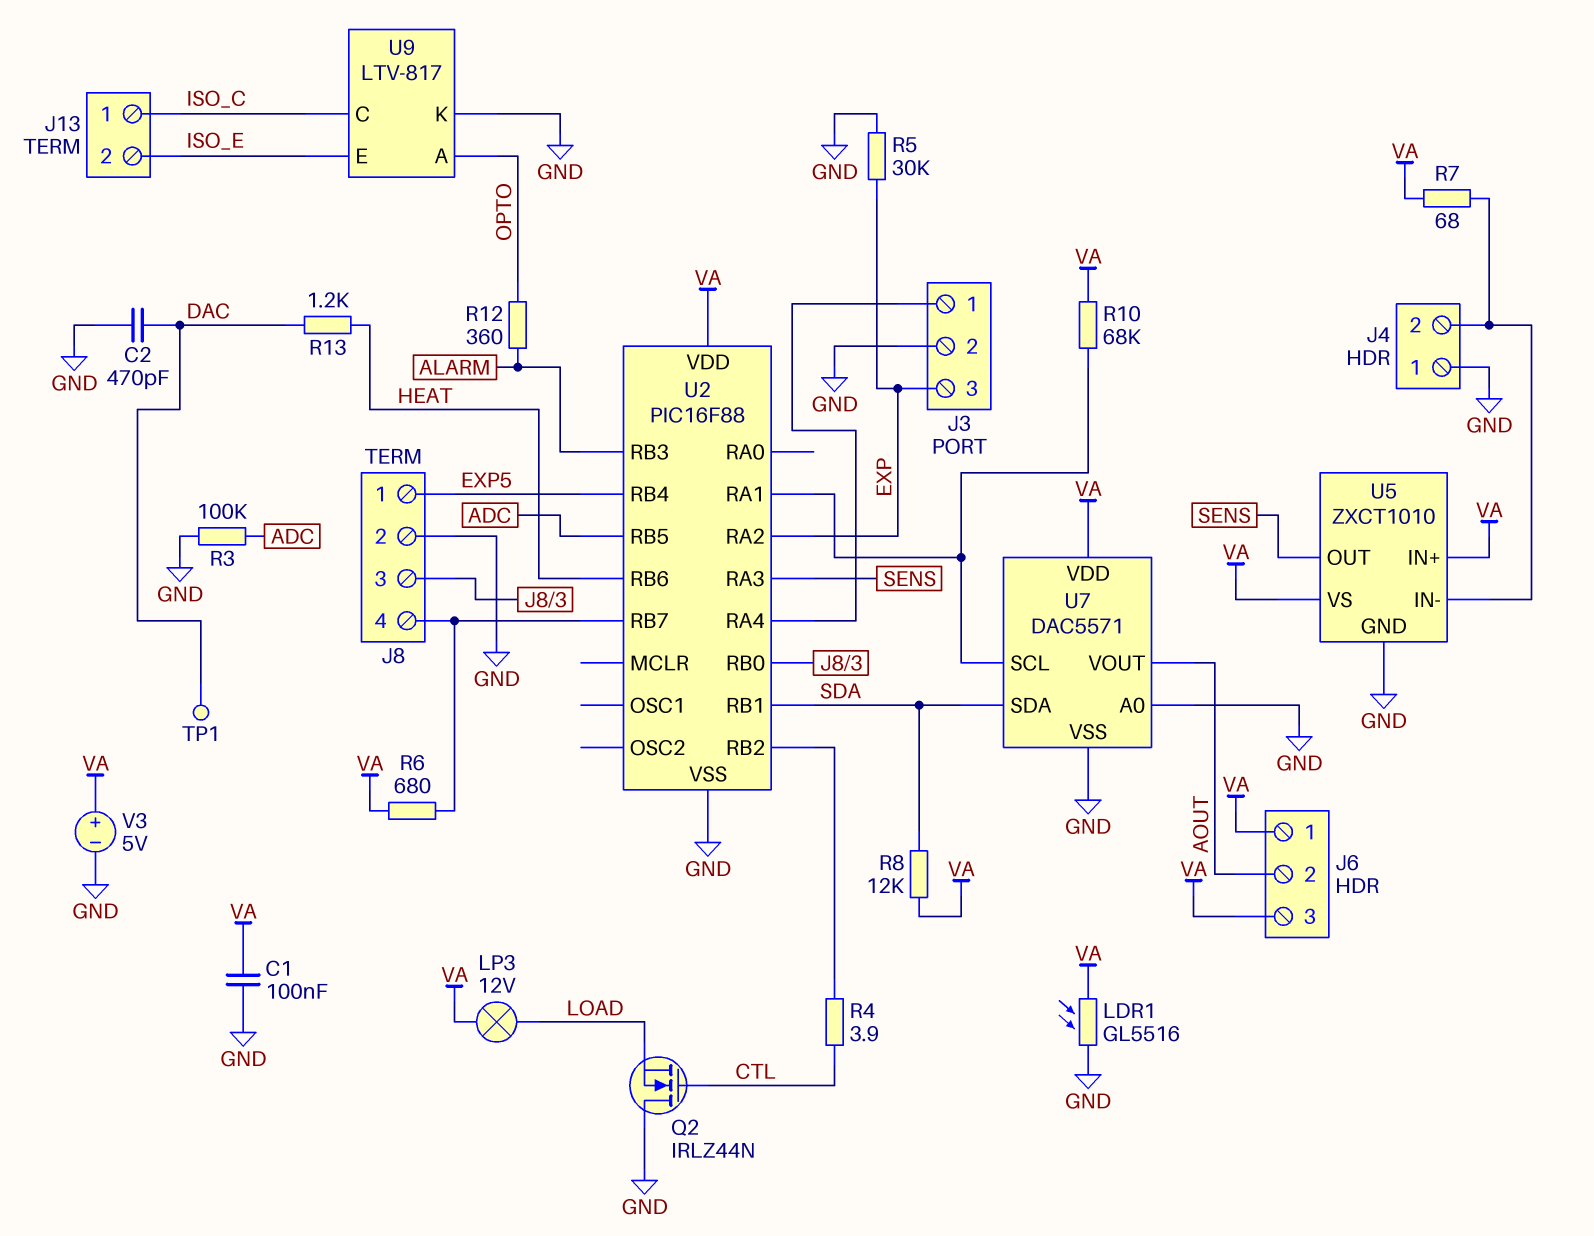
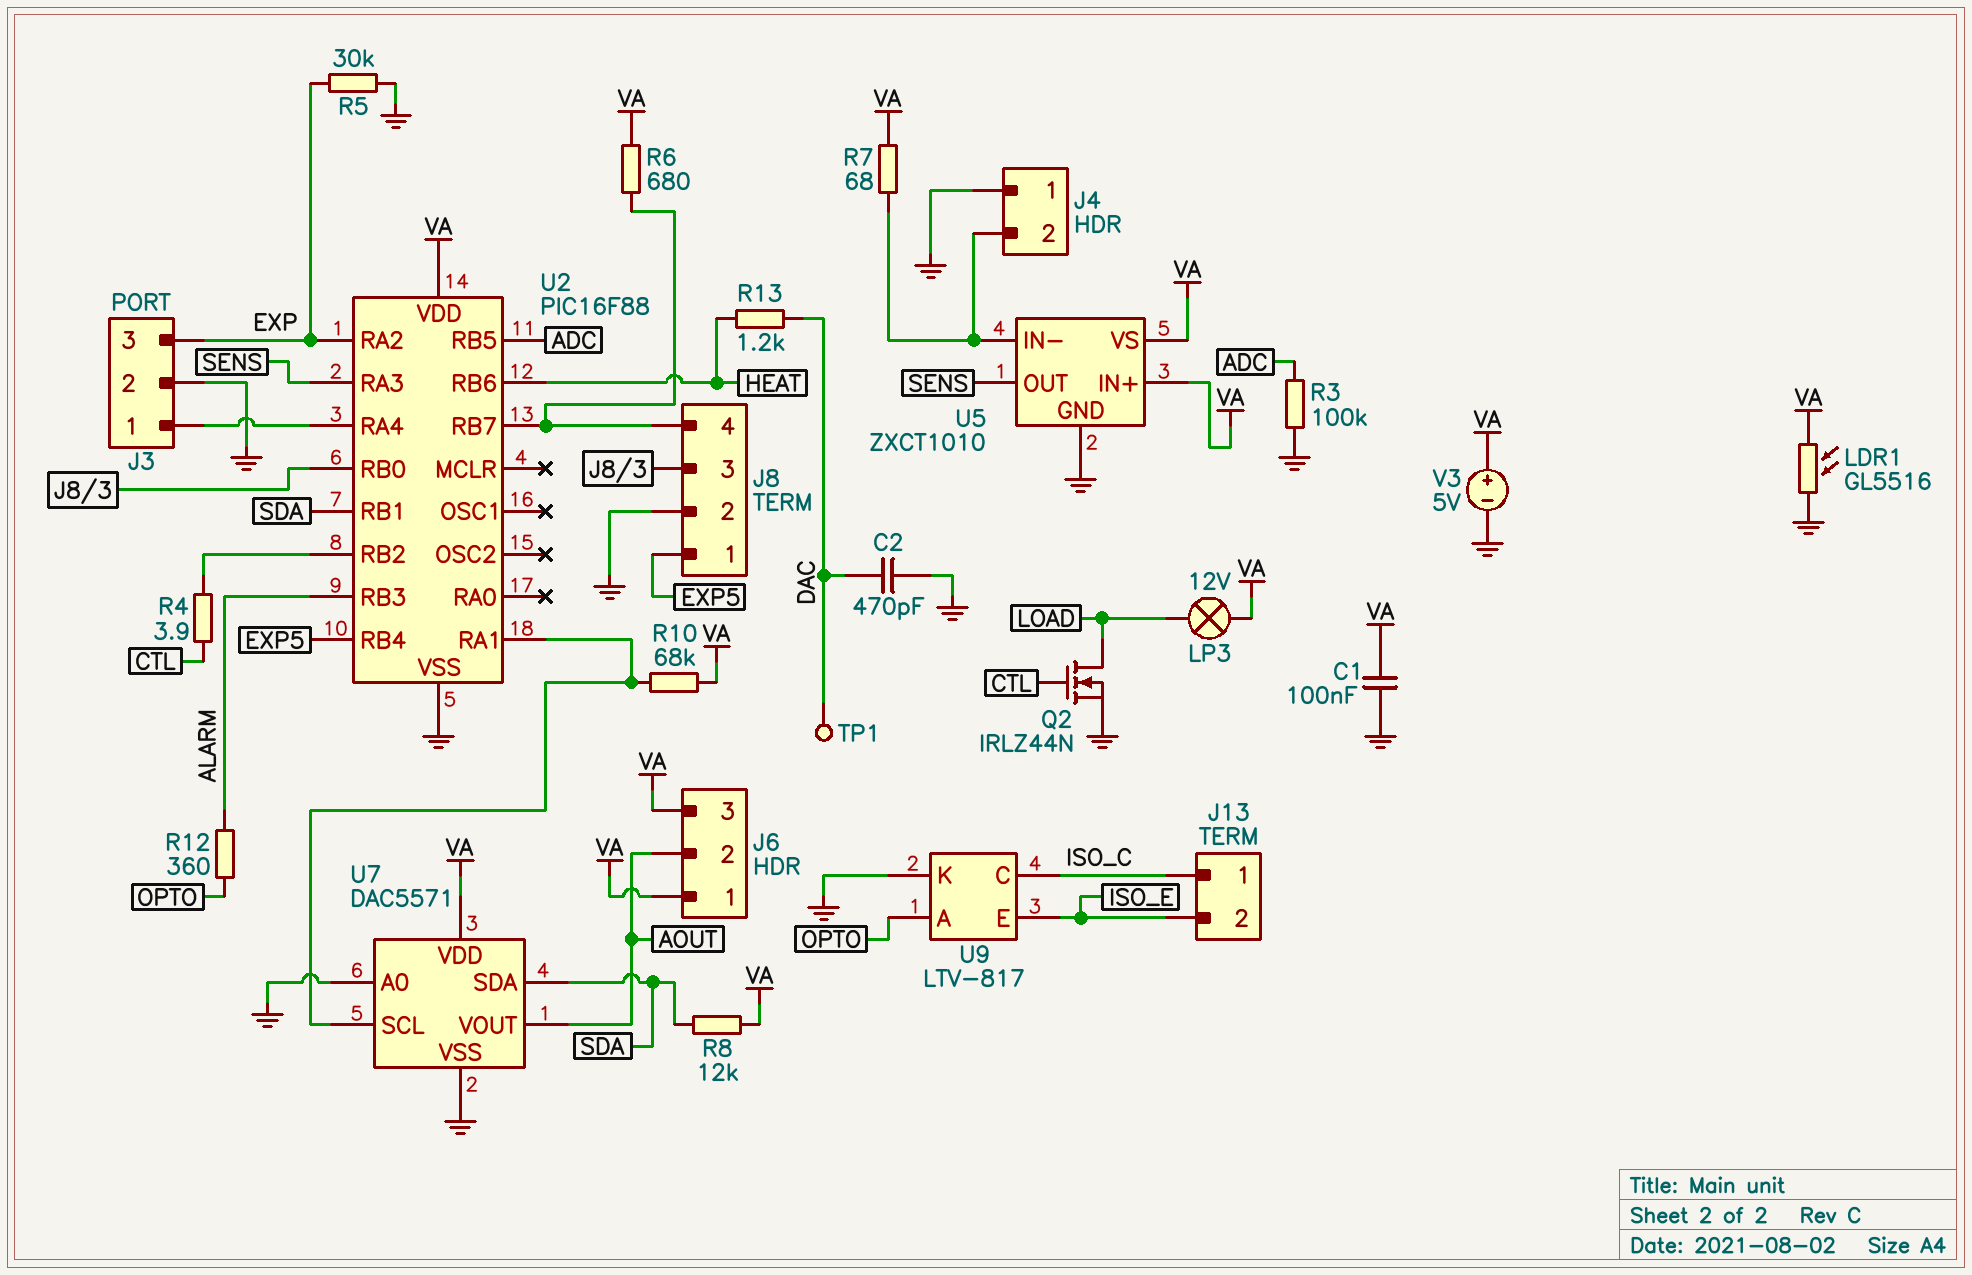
Q2: NMOS IRLZ44N (G CTL, D GND, S LOAD) -> NMOS IRLZ44N (G CTL, D LOAD, S GND)

